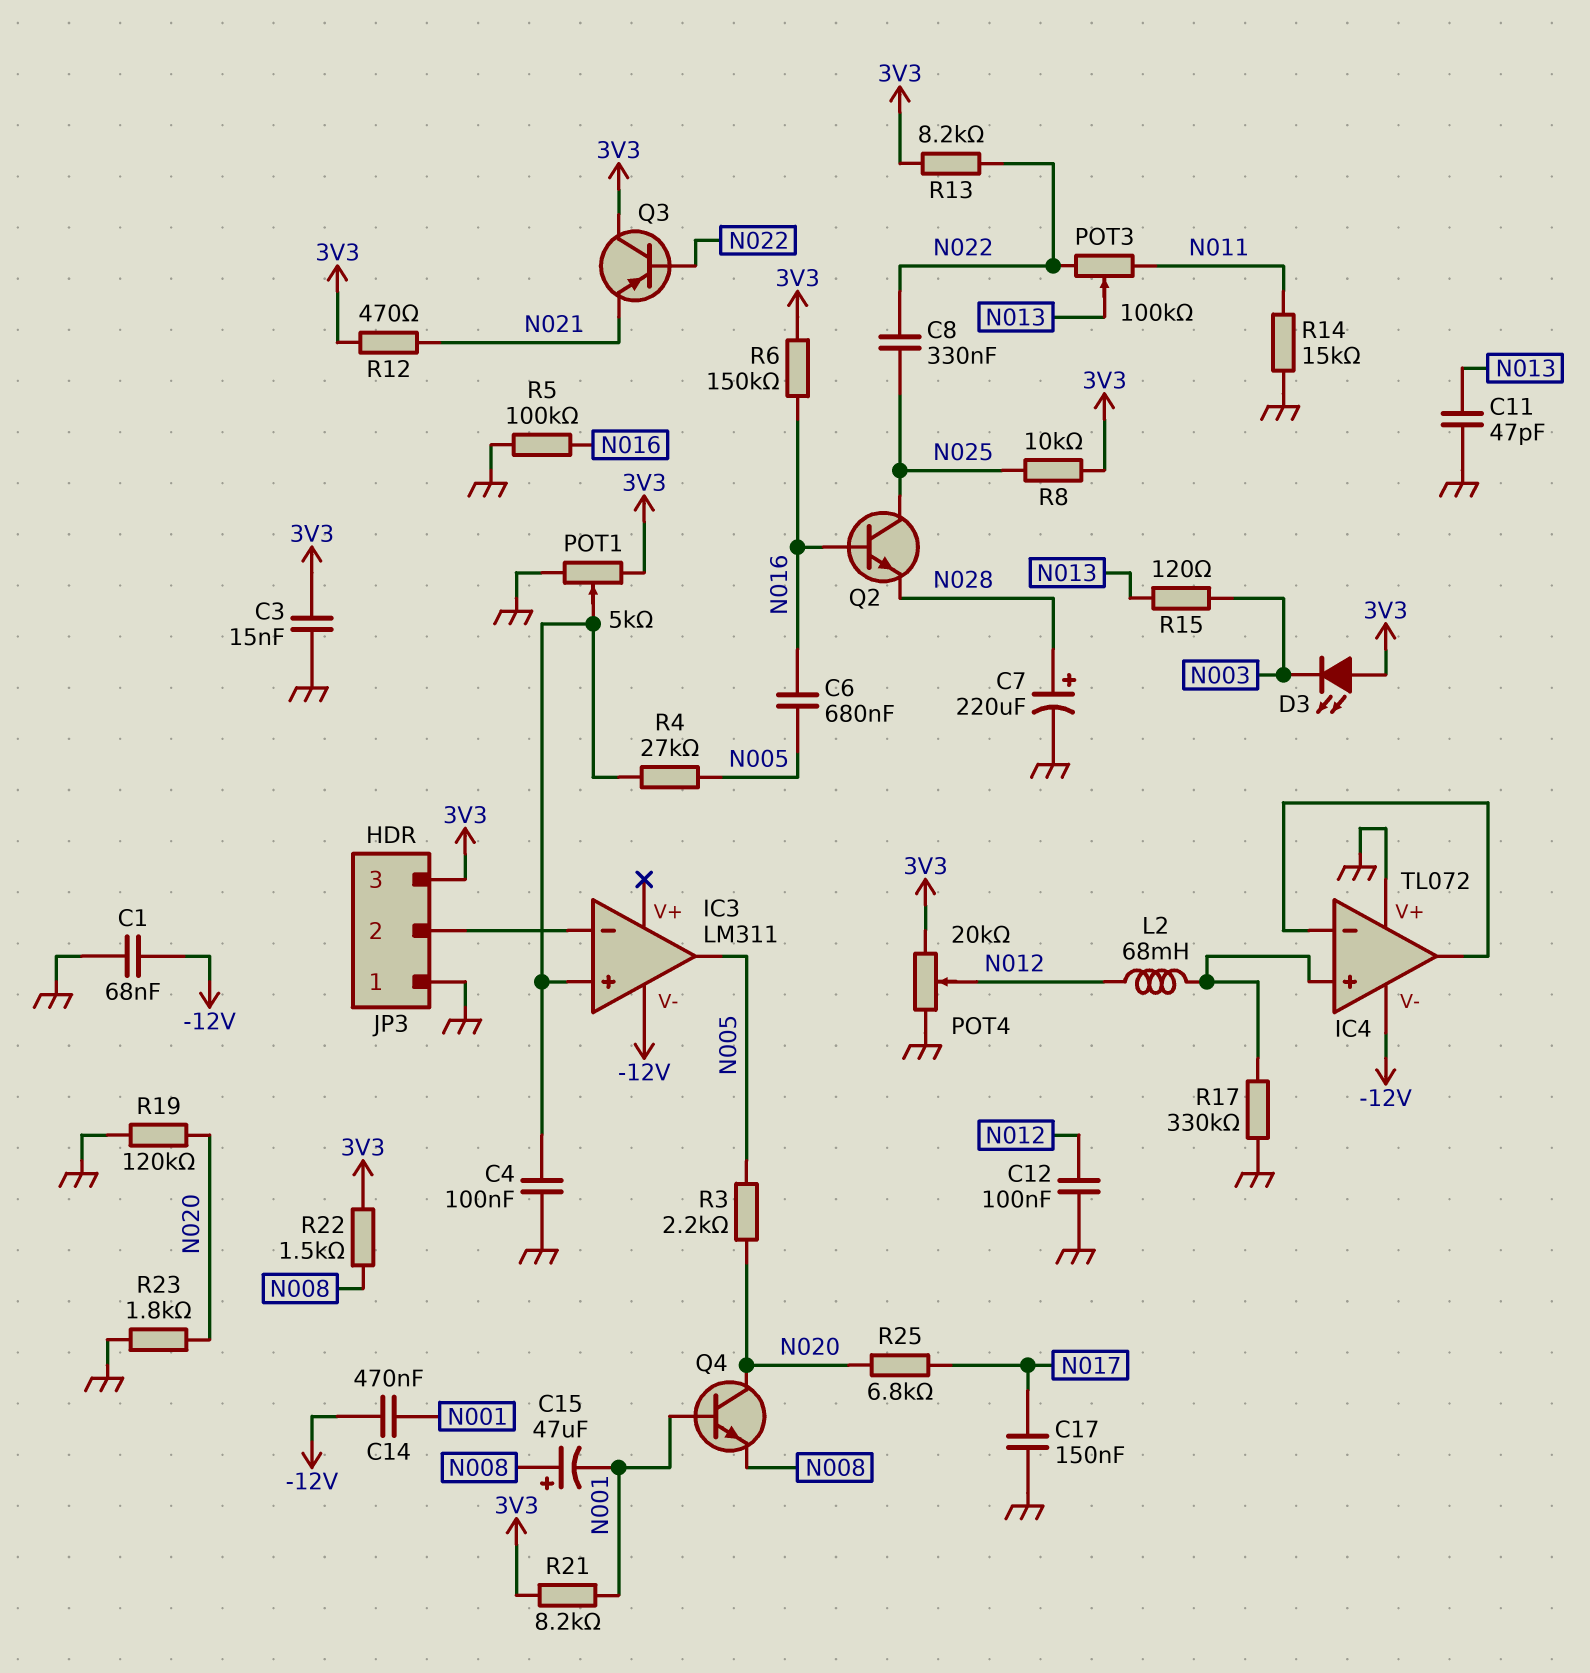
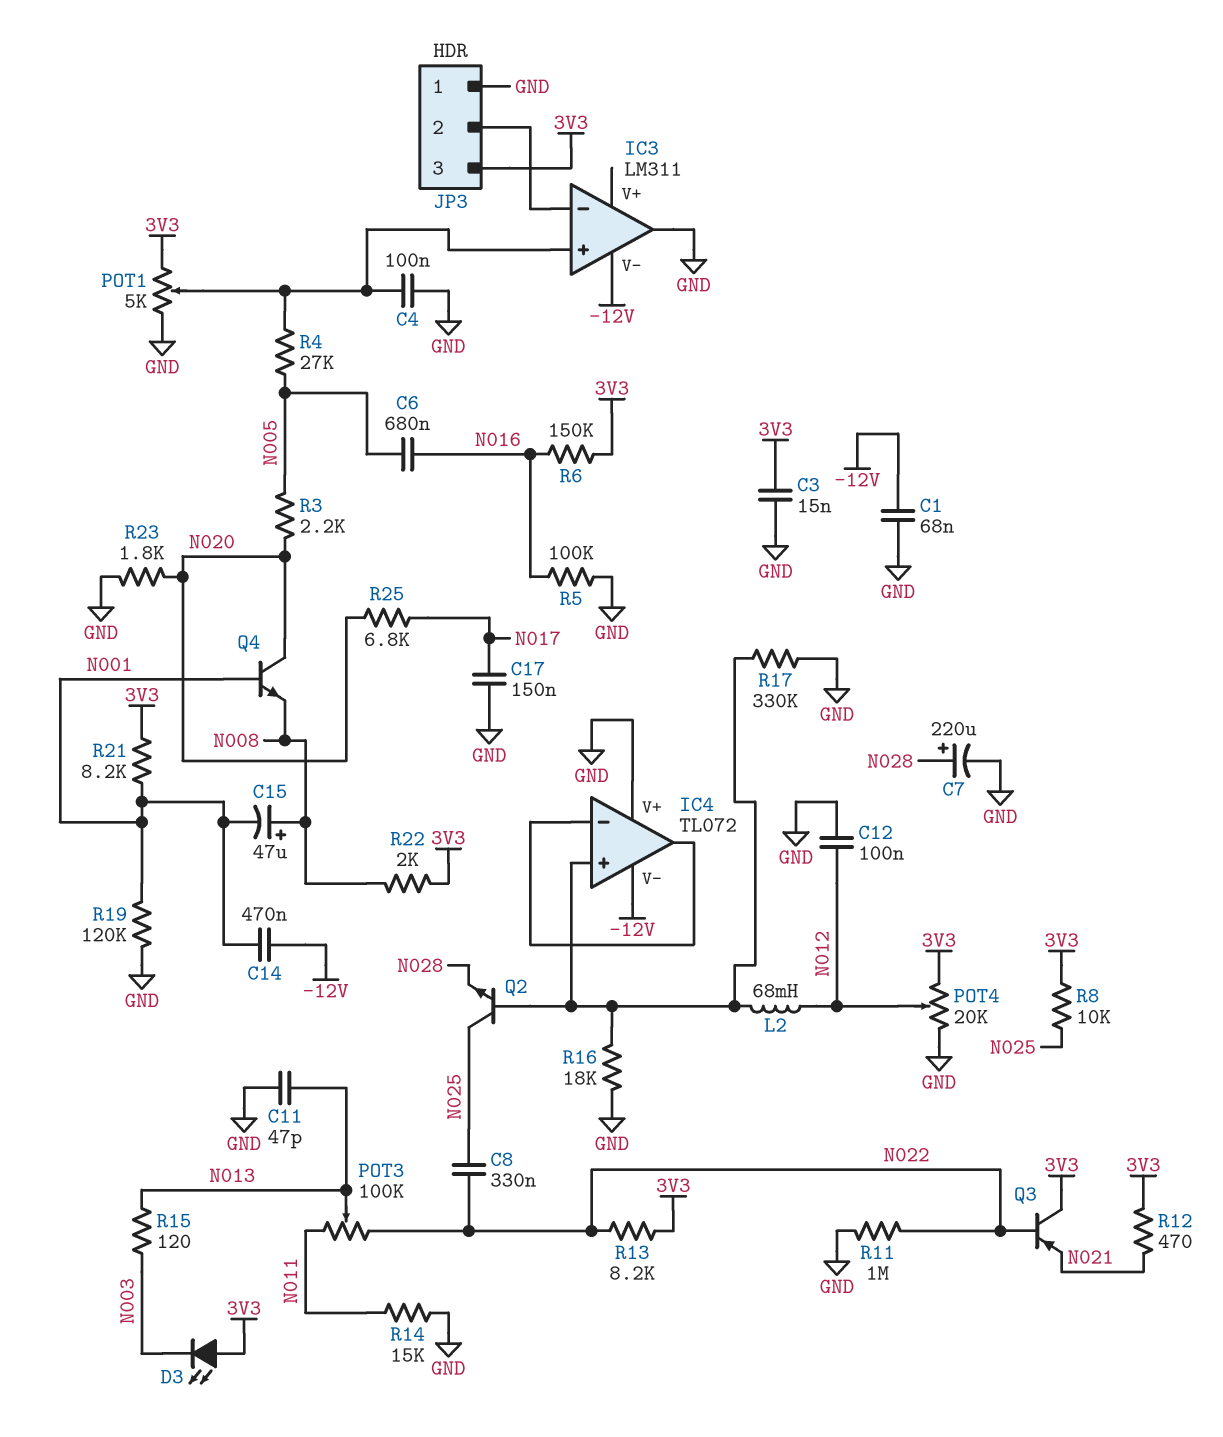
IC3 pin out: N005 -> GND
Q2: NPN (B N016, C N025, E N028) -> NPN (B IC4/in+, C N025, E N028)
R11: none -> 1M (GND, N022)
R16: none -> 18k (GND, IC4/in+)
R19: 120k (GND, N020) -> 120k (GND, N001)
R22: 1.5k (3V3, N008) -> 2k (3V3, N008)

